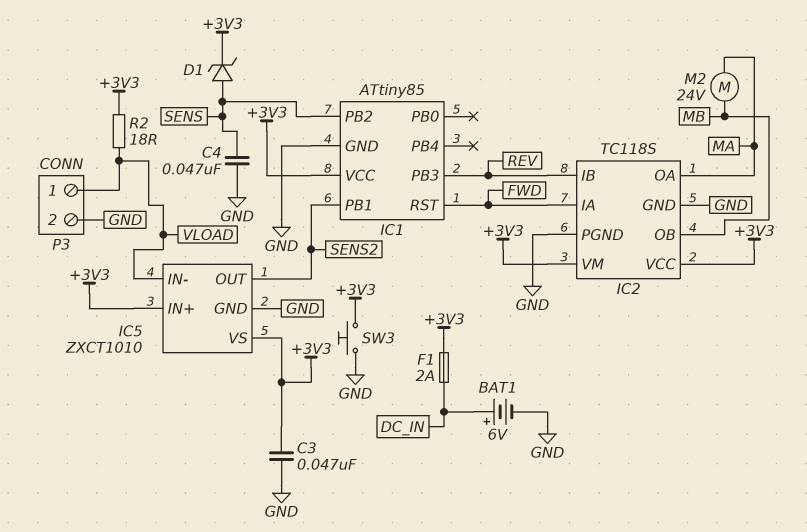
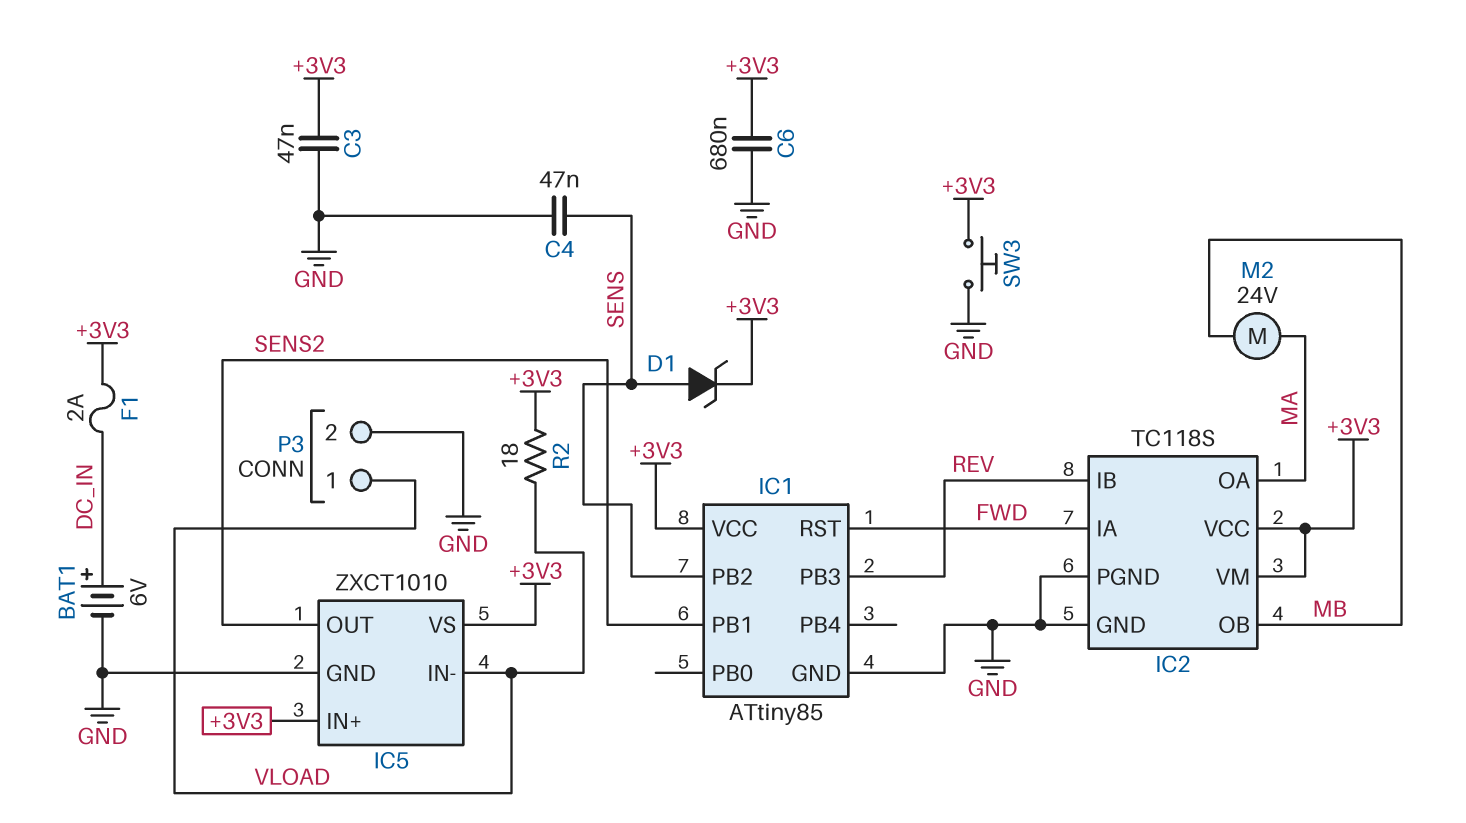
C6: none -> 680nF (+3V3, GND)

